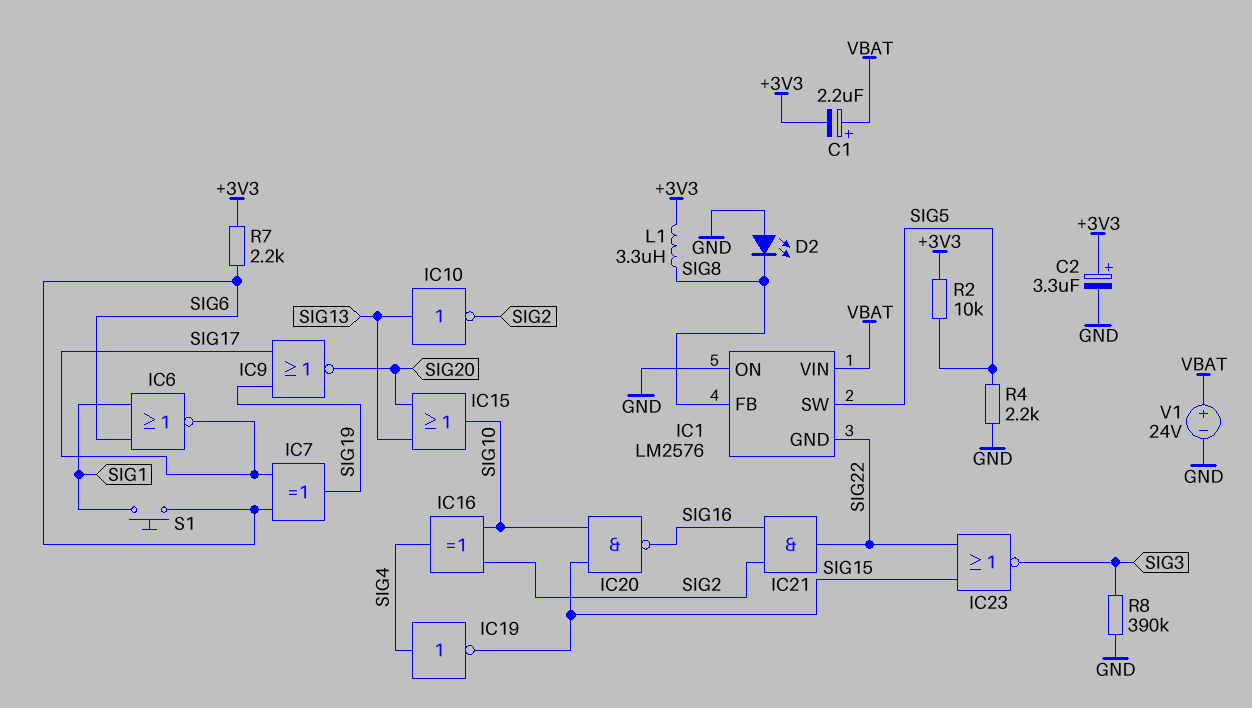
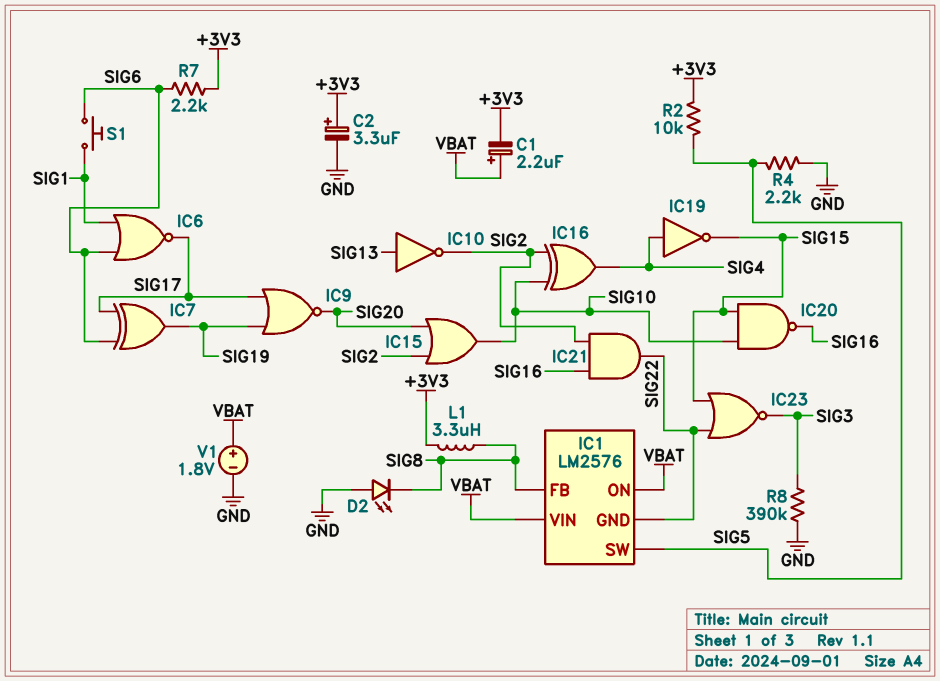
IC1 pin ON: GND -> VBAT
IC15: OR (in SIG13, in SIG20, out SIG10) -> OR (in SIG2, in SIG20, out SIG10)
V1: 24V (plus VBAT, minus GND) -> 1.8V (plus VBAT, minus GND)

